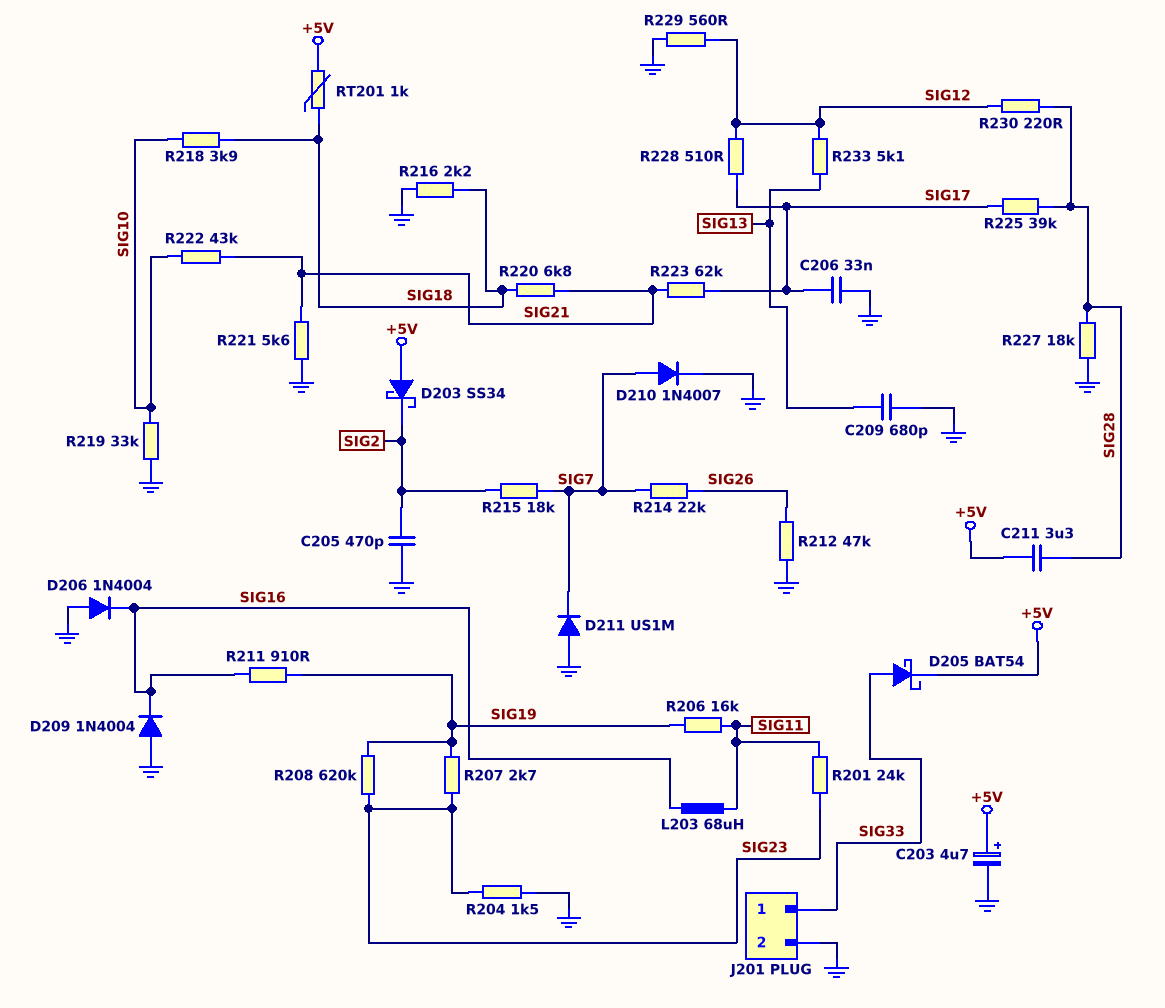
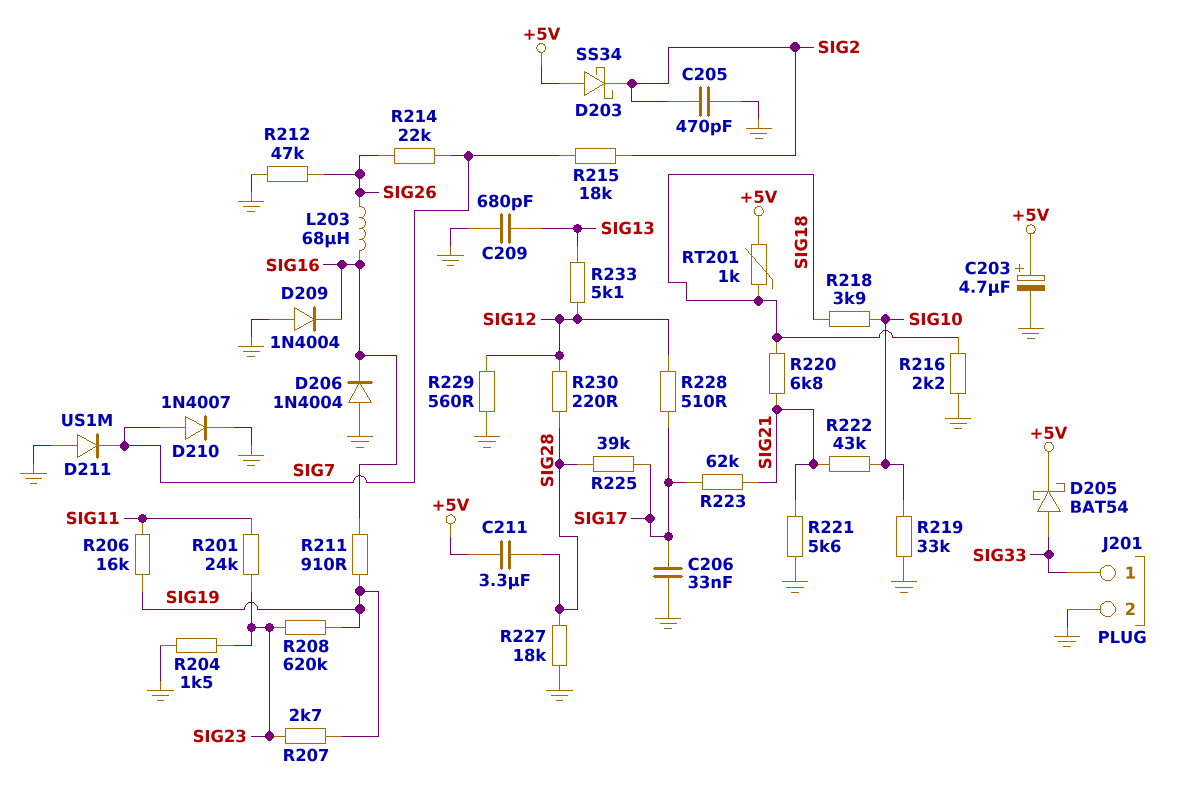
L203: 68uH (SIG11, SIG16) -> 68uH (SIG16, SIG26)

